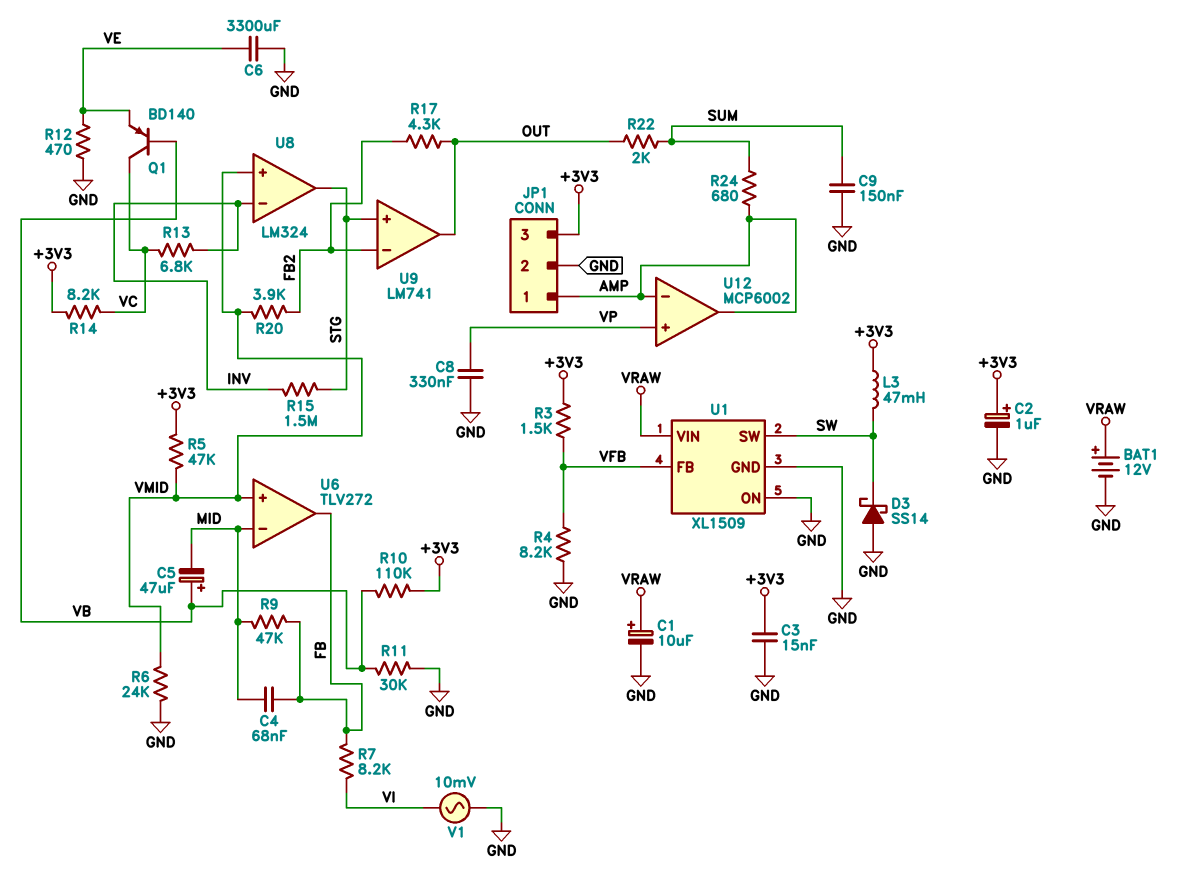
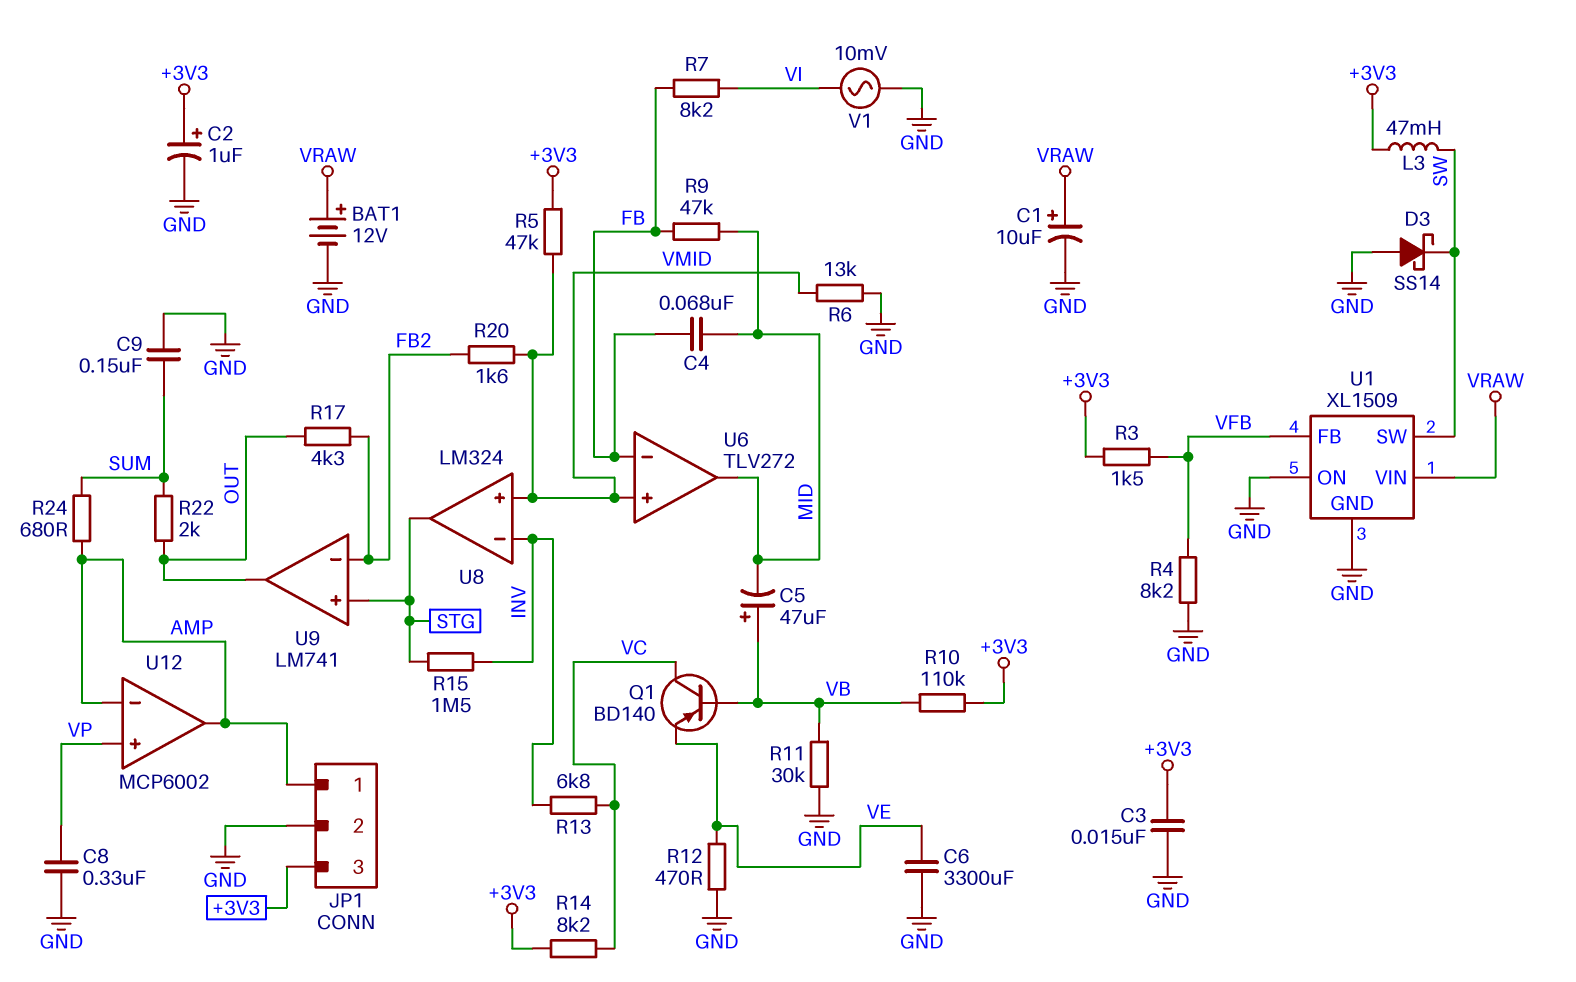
R6: 24k (GND, VMID) -> 13k (GND, VMID)
R20: 3.9k (FB2, VMID) -> 1.6k (FB2, VMID)
U6 pin in-: MID -> FB
U6 pin out: FB -> MID

